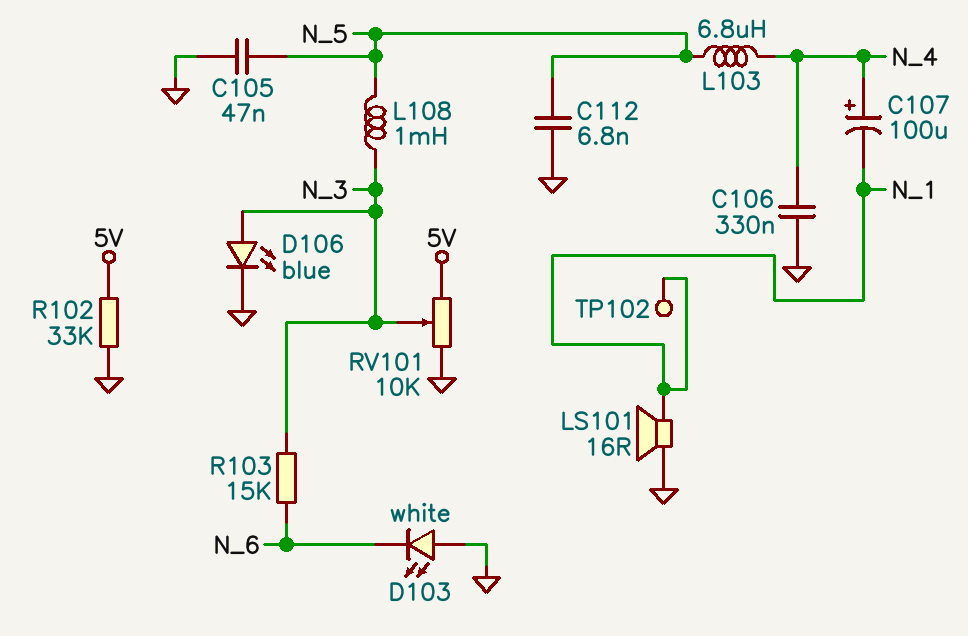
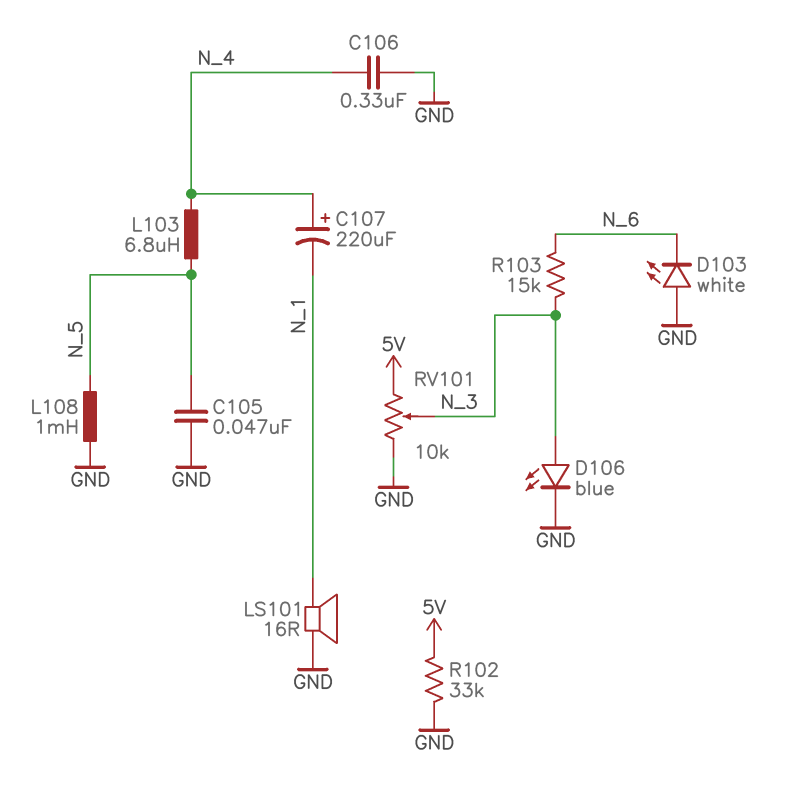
C107: 100uF (plus N_4, minus N_1) -> 220uF (plus N_4, minus N_1)
C112: 6.8nF (GND, N_5) -> none
L108: 1mH (N_3, N_5) -> 1mH (GND, N_5)
TP102: test point (N_1) -> none

